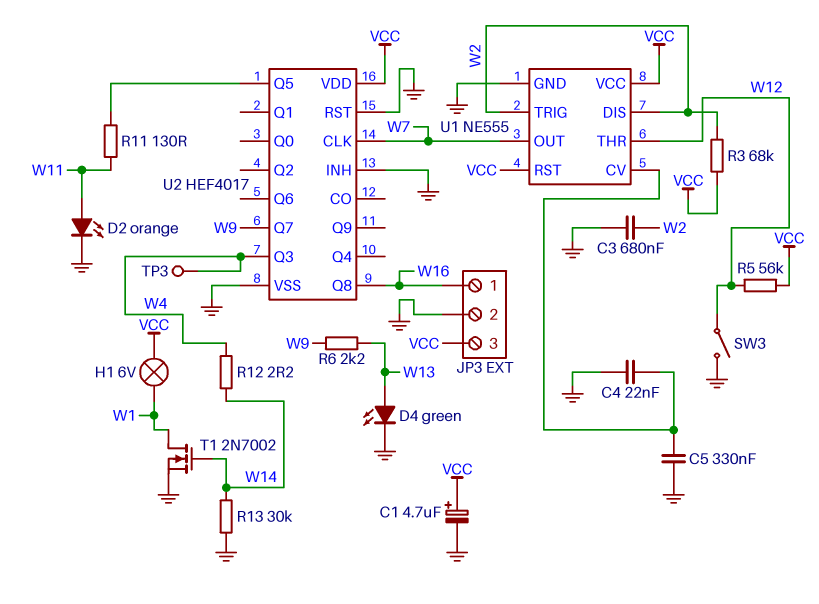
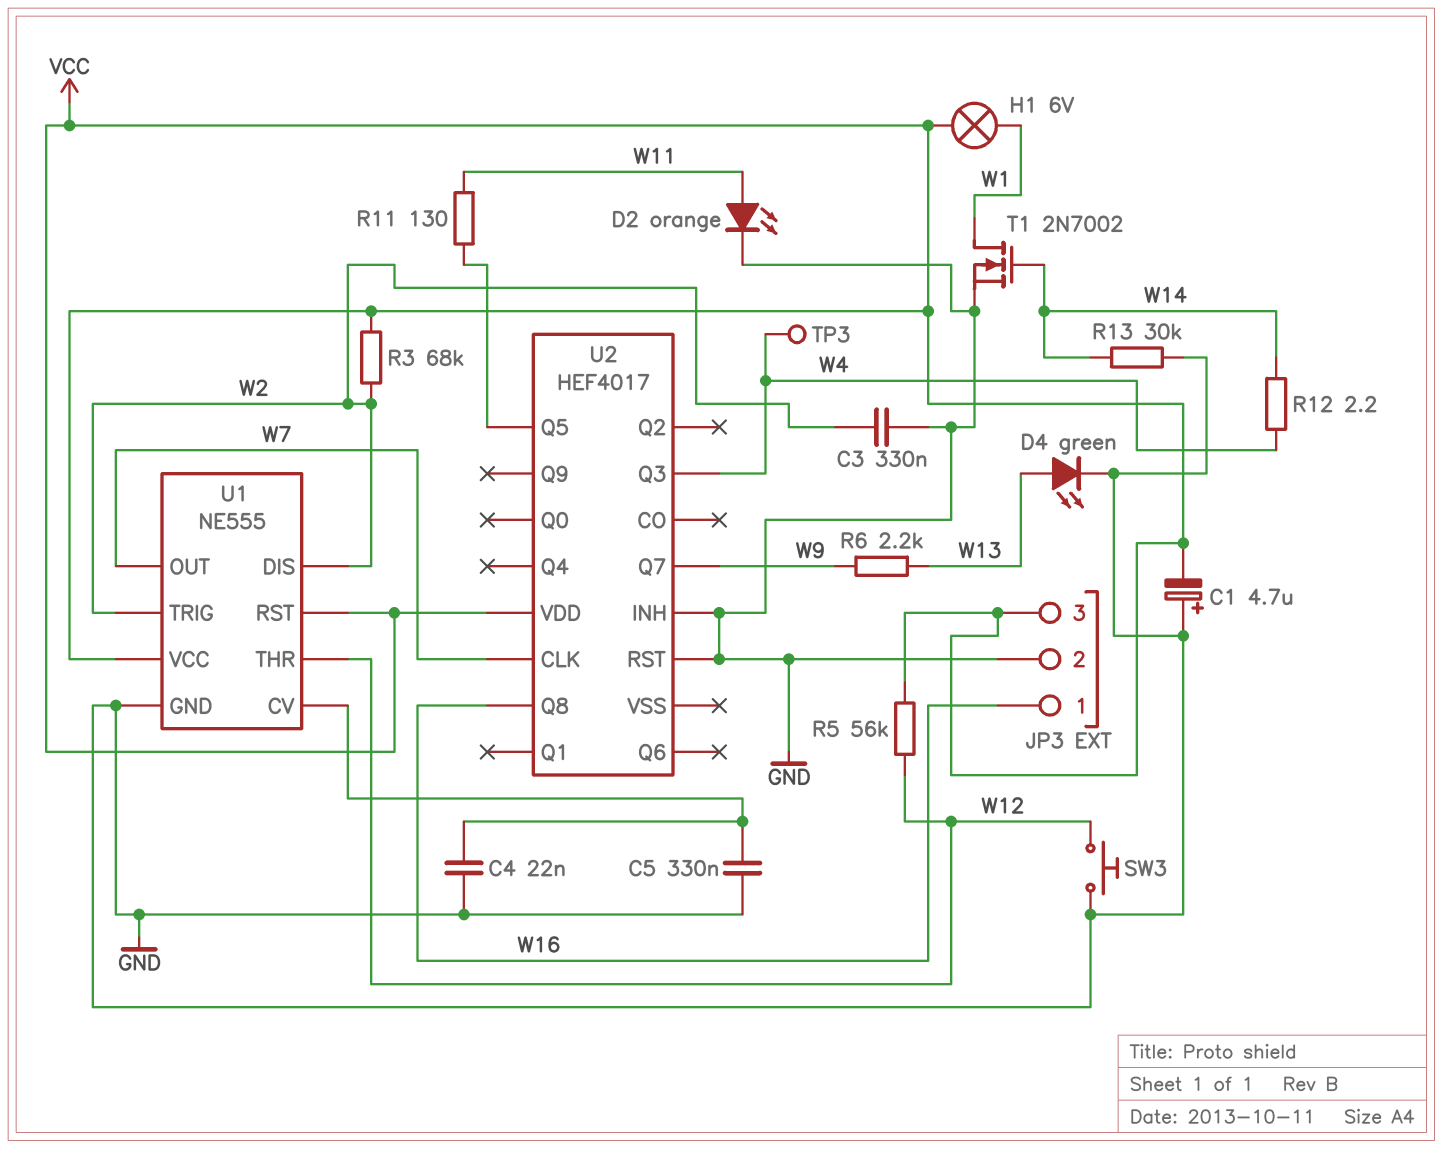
C1: 4.7uF (plus VCC, minus GND) -> 4.7uF (plus GND, minus VCC)
C3: 680nF (GND, W2) -> 330nF (GND, W2)
SW3: switch (GND, W12) -> button (GND, W12)
U2 pin VSS: GND -> none

